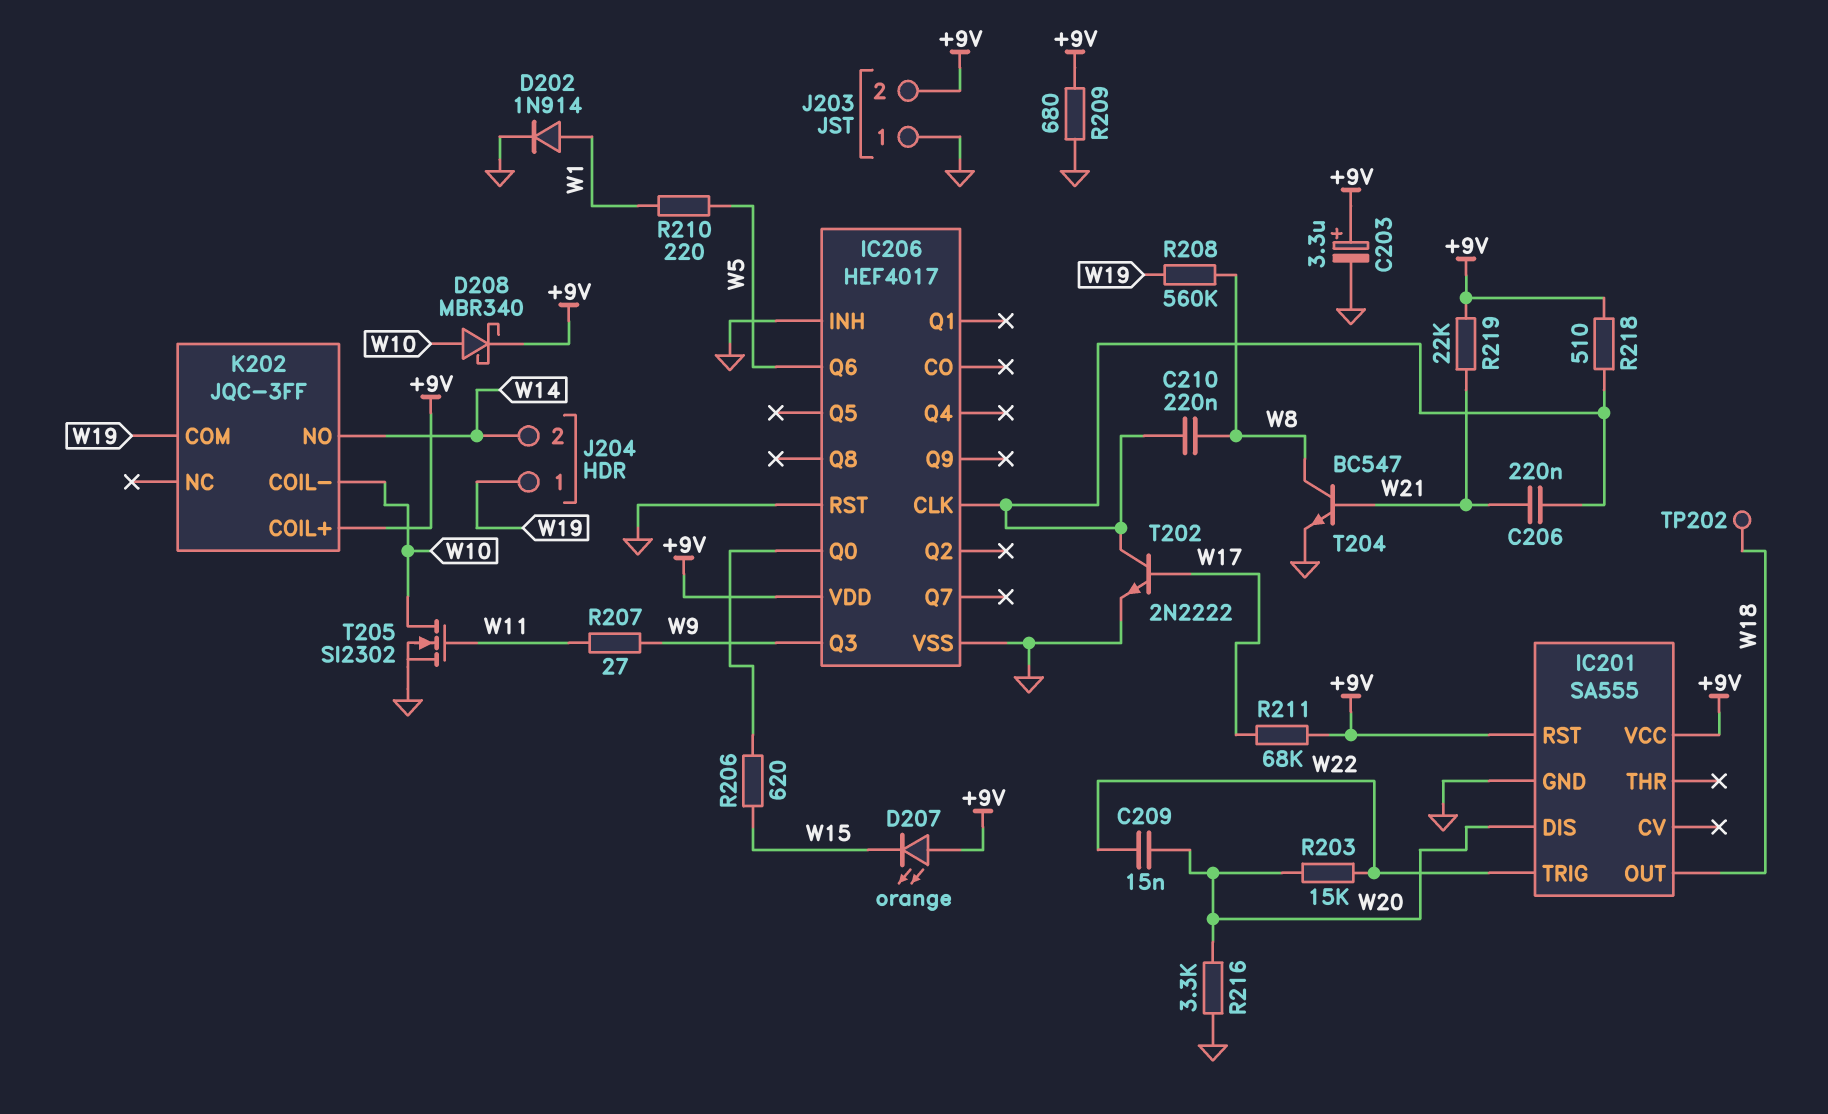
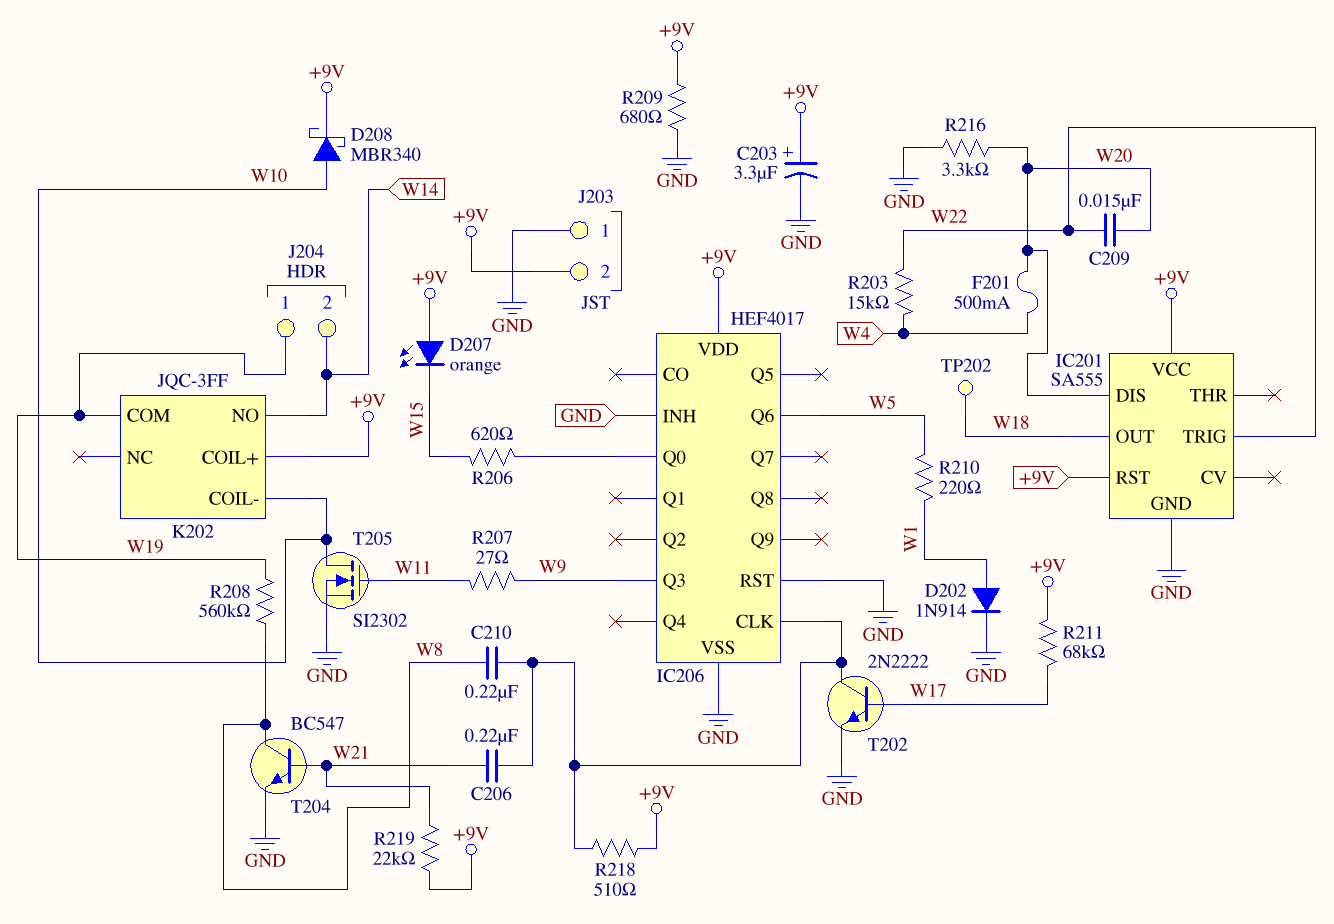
F201: none -> 500mA (W4, W20)
R203: 15k (W20, W22) -> 15k (W4, W22)

